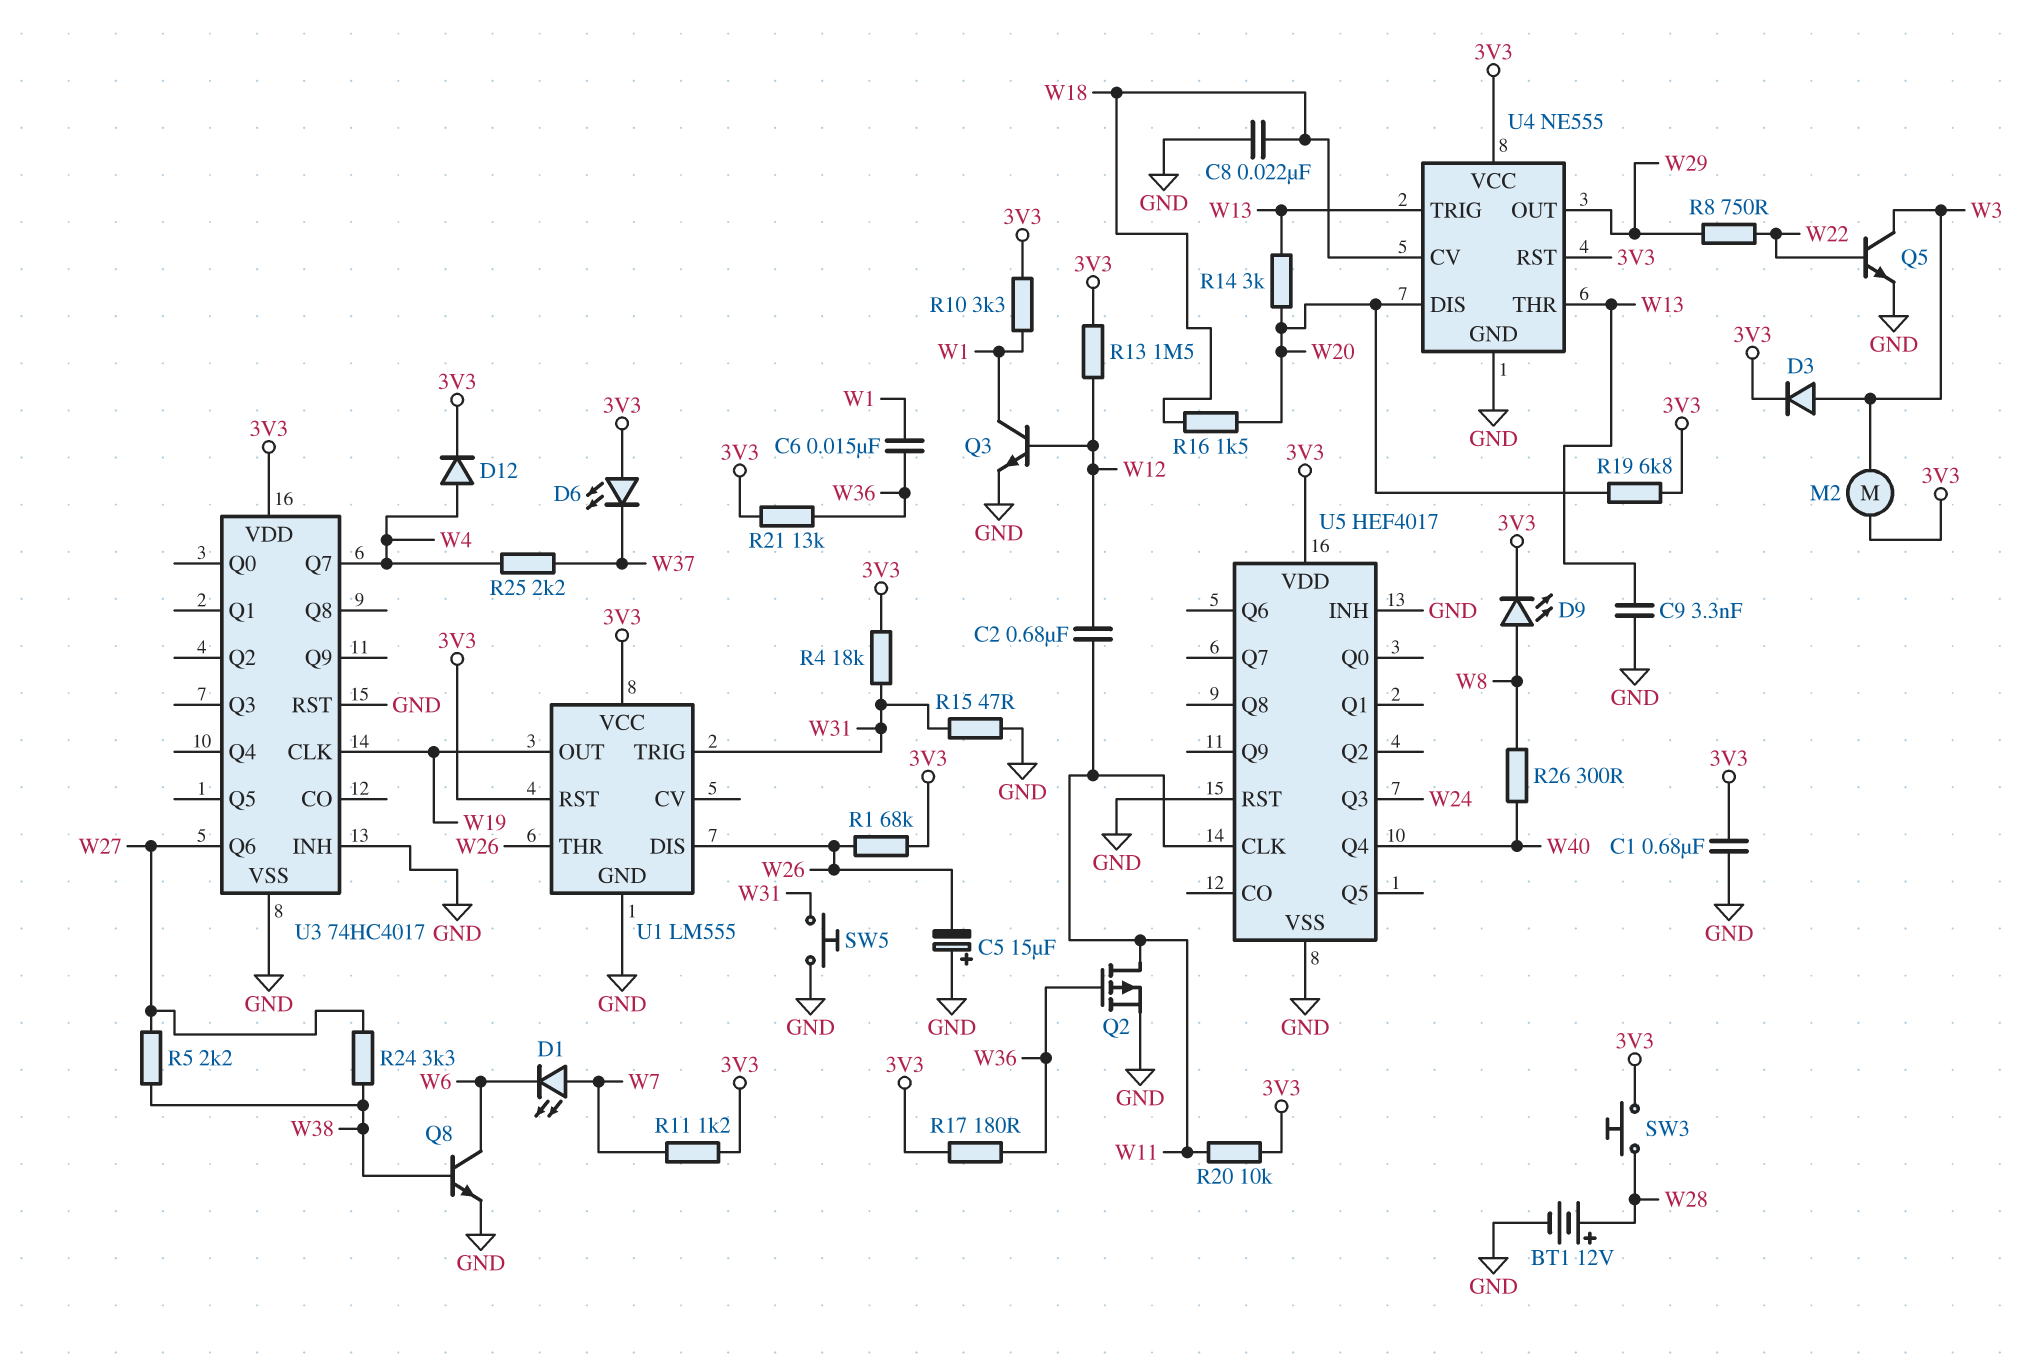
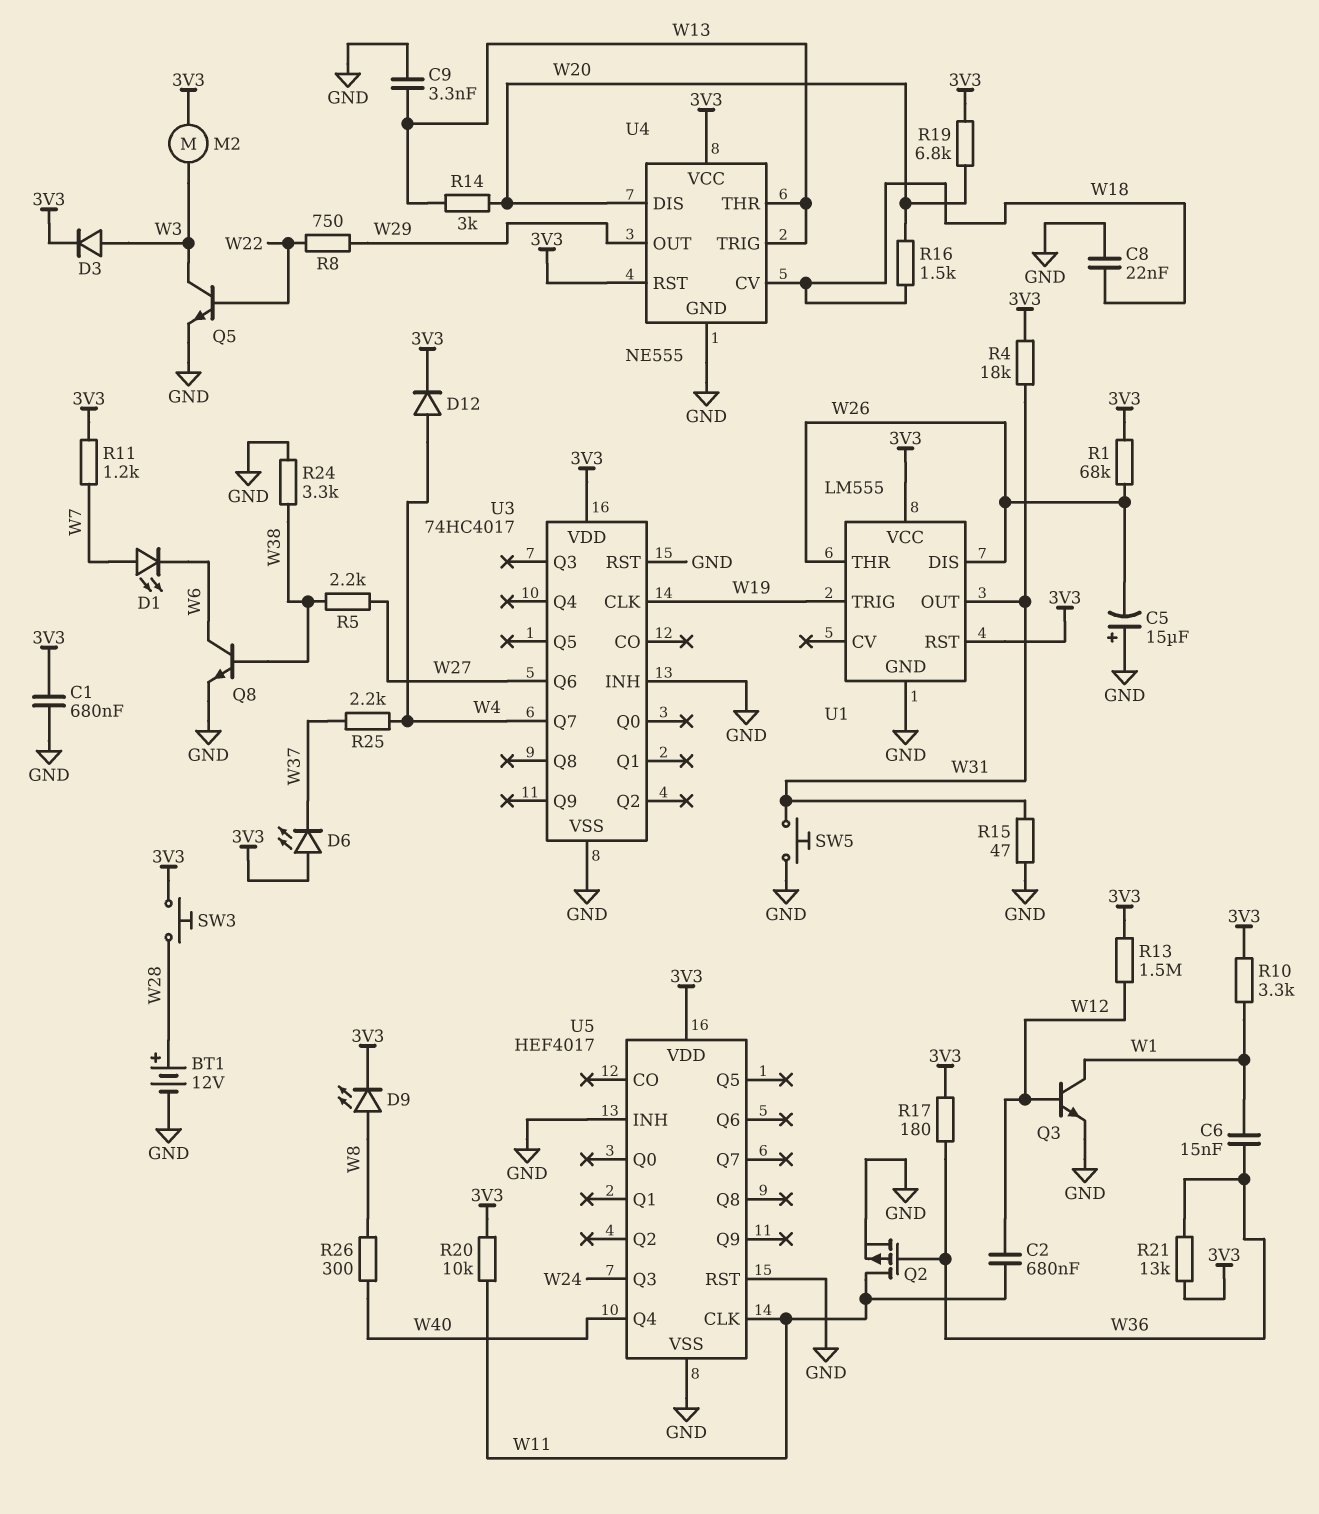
R24: 3.3k (W27, W38) -> 3.3k (GND, W38)
U1 pin OUT: W19 -> W31
U1 pin TRIG: W31 -> W19

